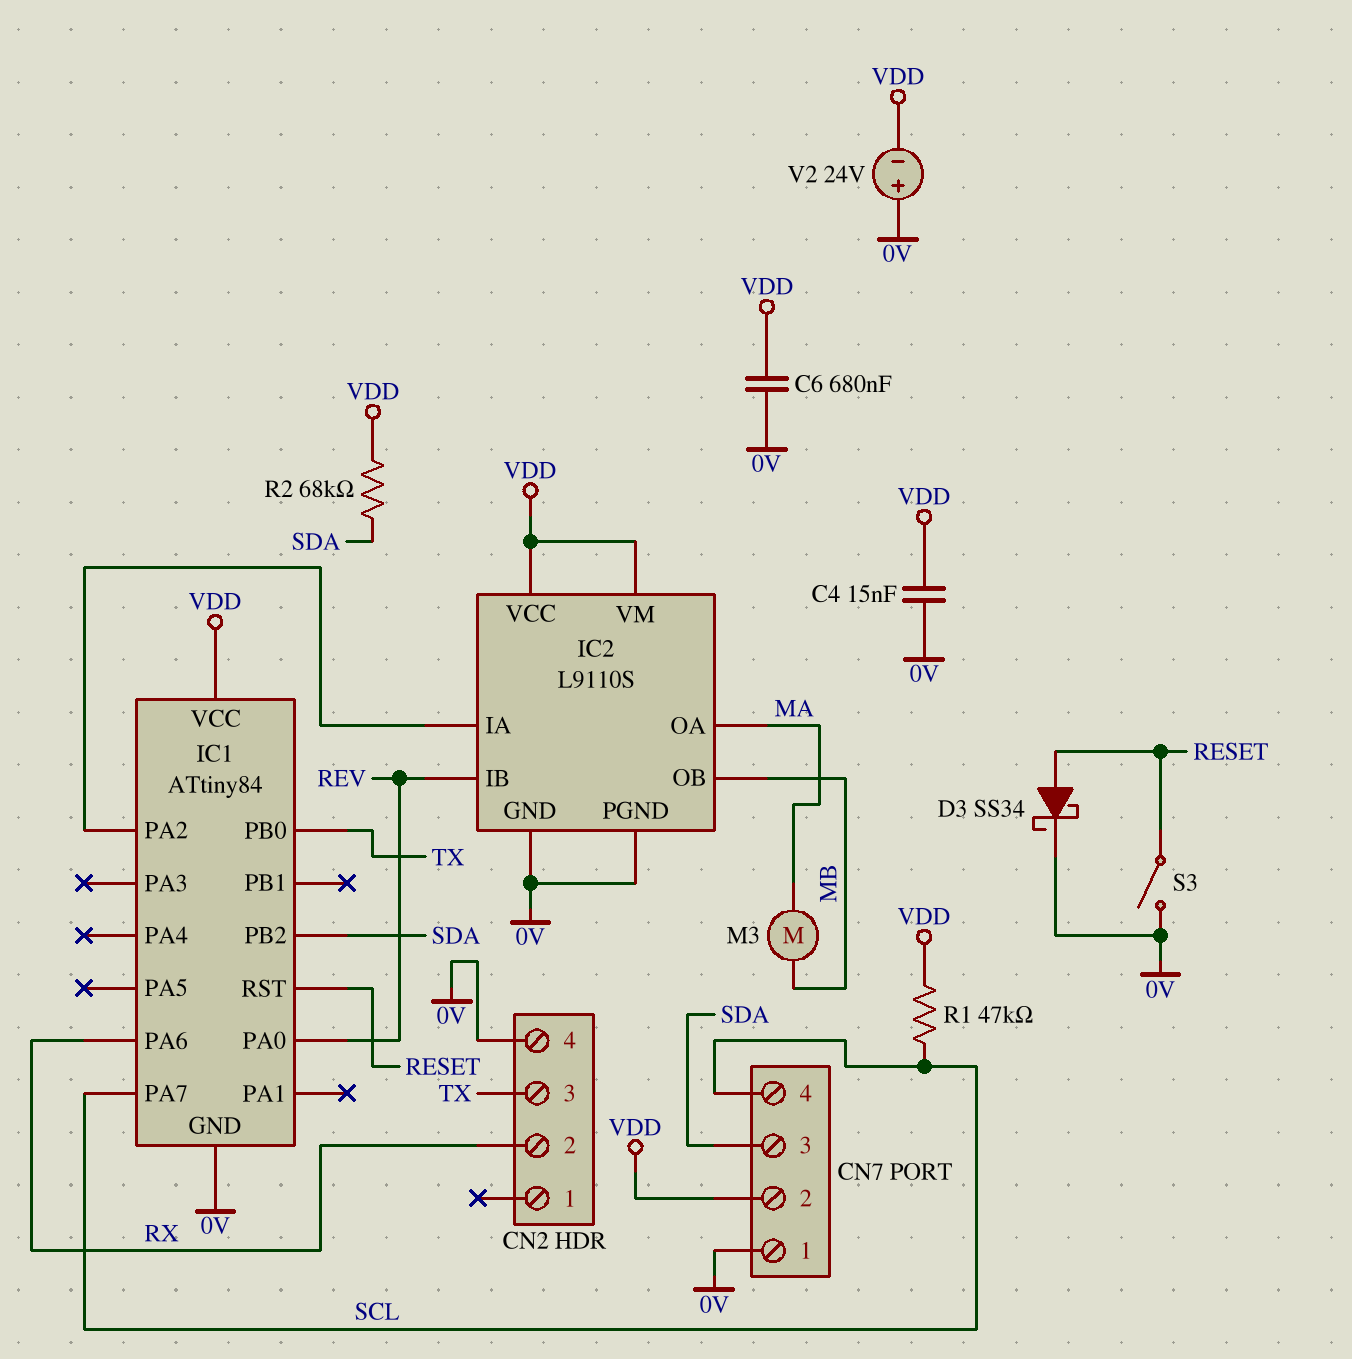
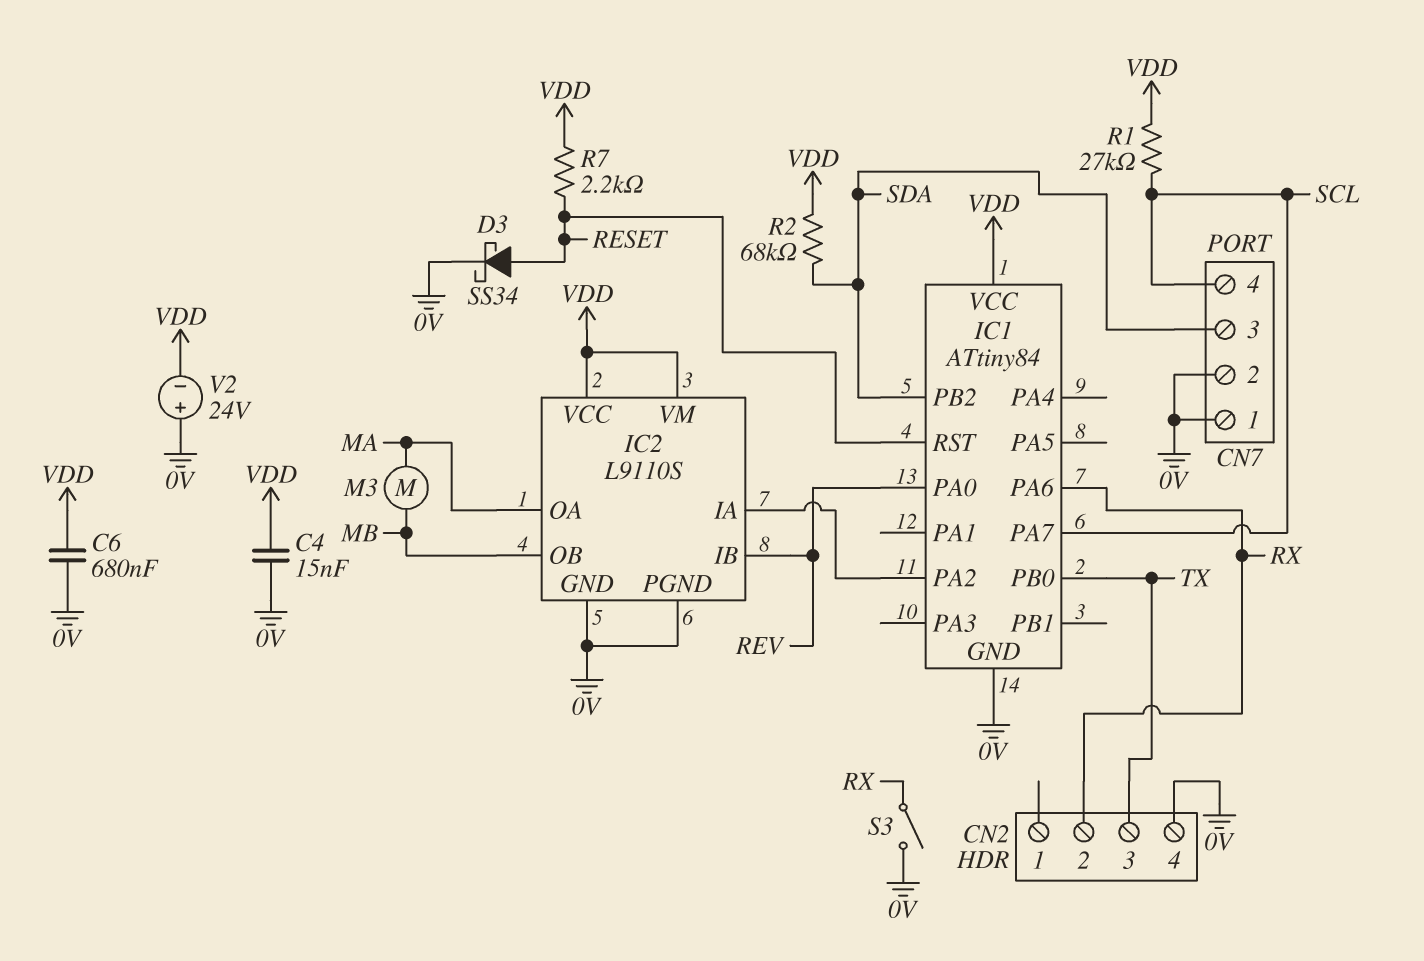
CN7 pin 2: VDD -> 0V
R1: 47k (SCL, VDD) -> 27k (SCL, VDD)
R7: none -> 2.2k (RESET, VDD)
S3: switch (0V, RESET) -> switch (0V, RX)

